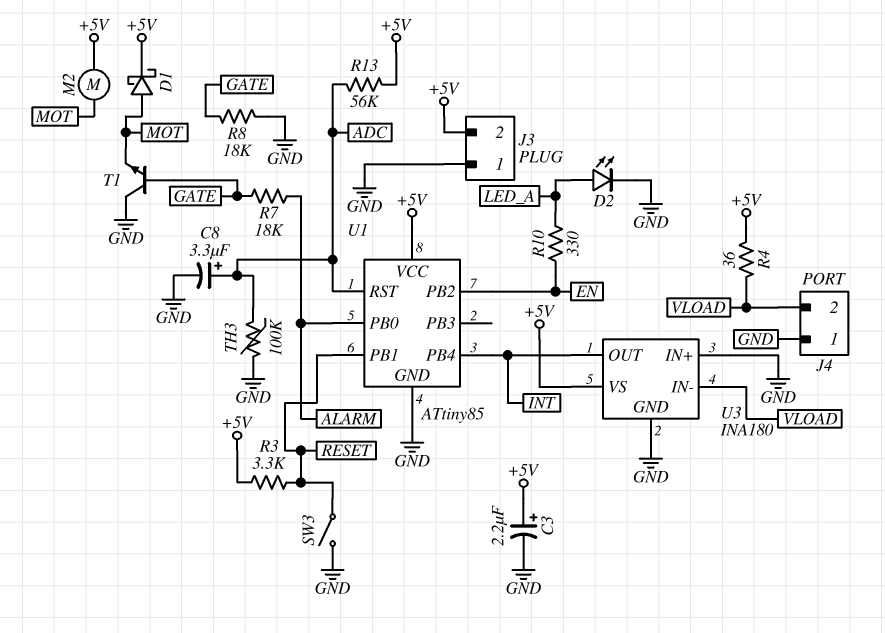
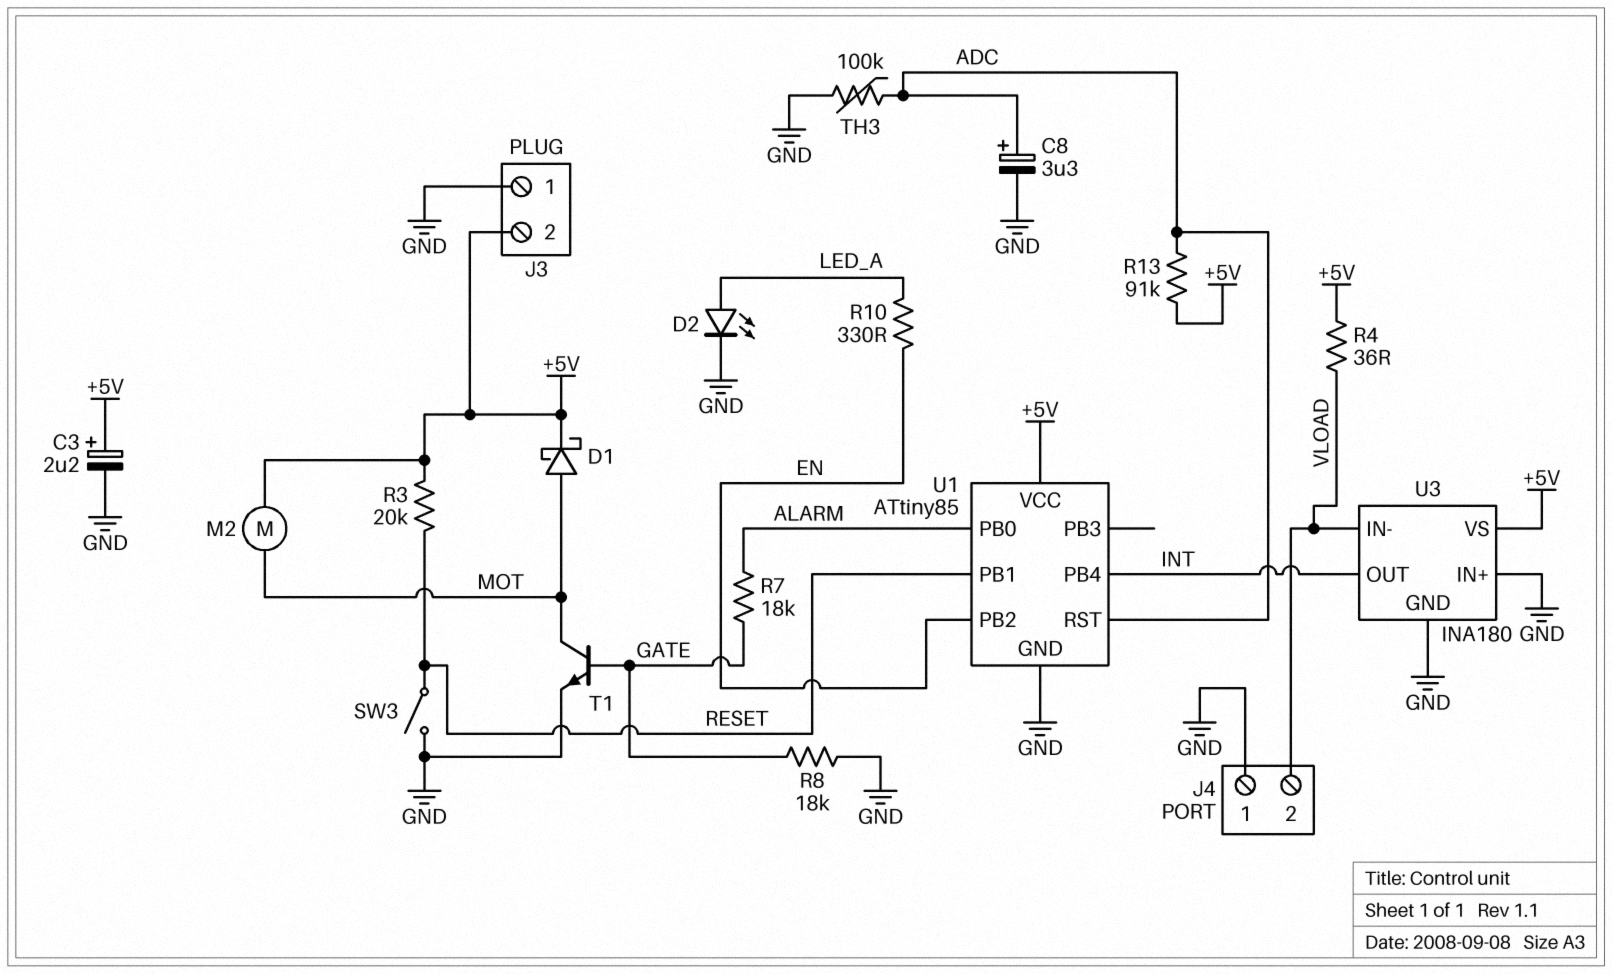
R3: 3.3k (+5V, RESET) -> 20k (+5V, RESET)
R13: 56k (+5V, ADC) -> 91k (+5V, ADC)
T1: NPN (B GATE, C GND, E MOT) -> NPN (B GATE, C MOT, E GND)

